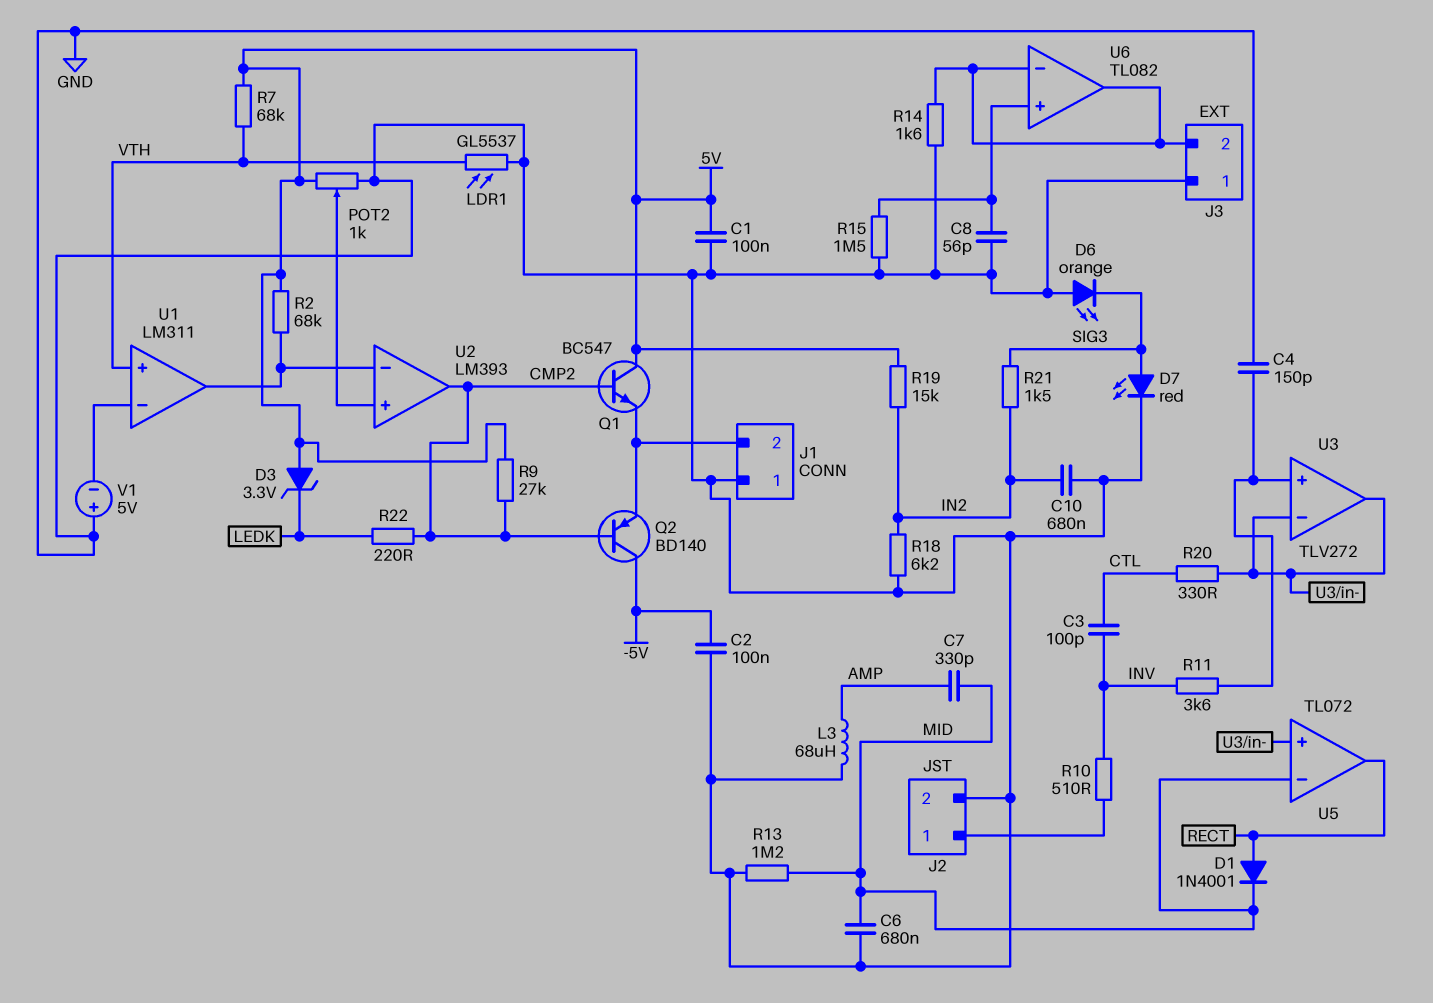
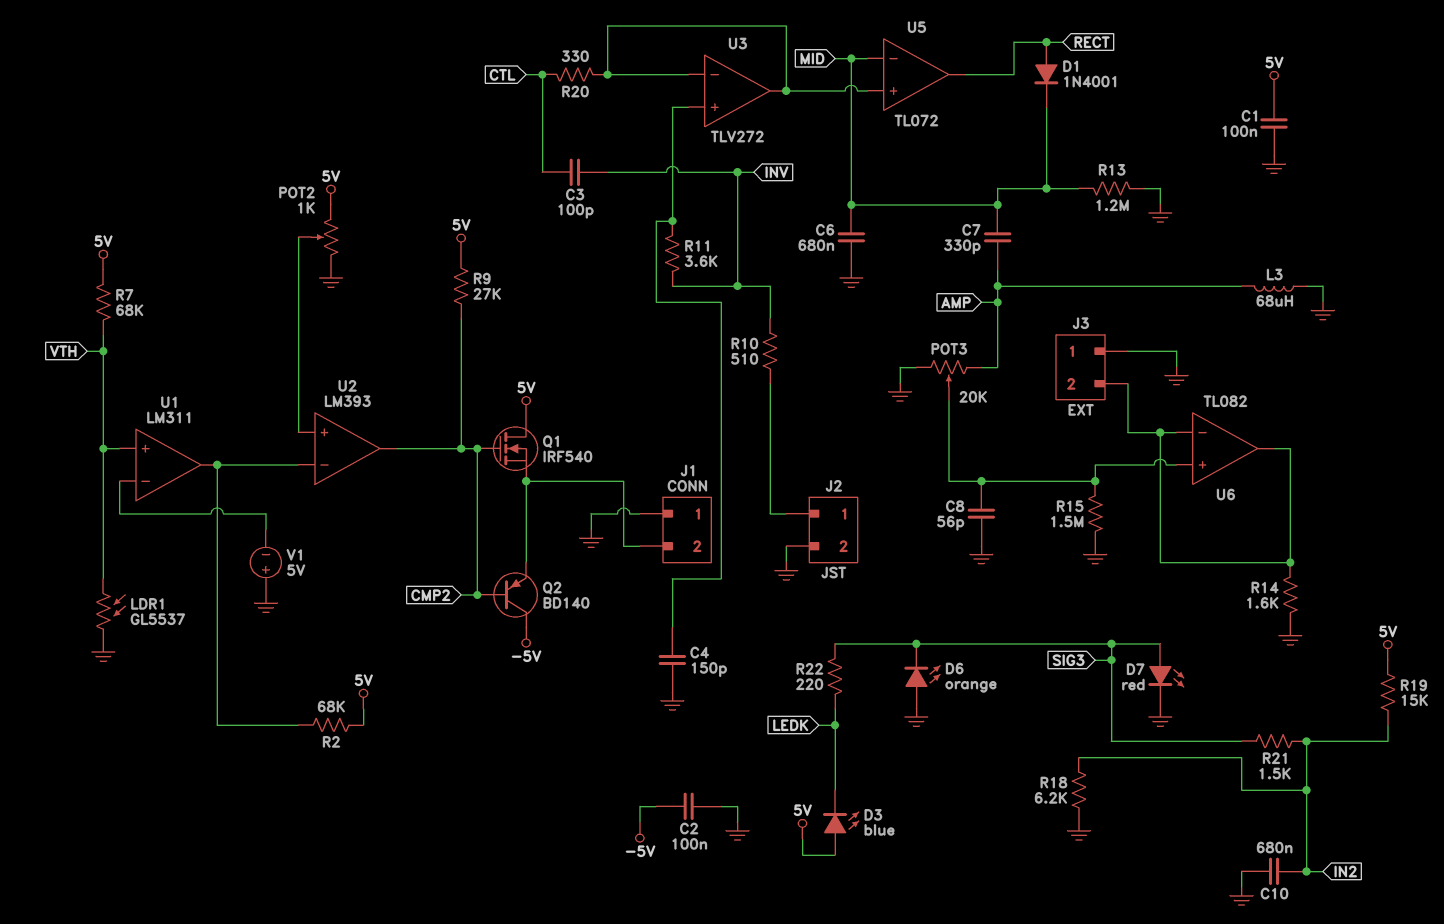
D3: zener 3.3V (A 5V, K LEDK) -> LED blue (A 5V, K LEDK)
POT3: none -> 20k (AMP, GND, wiper U6/in+)
Q1: NPN BC547 (B CMP2, C 5V, E J1/2) -> NMOS IRF540 (G CMP2, D 5V, S J1/2)
R22: 220 (CMP2, LEDK) -> 220 (LEDK, SIG3)

